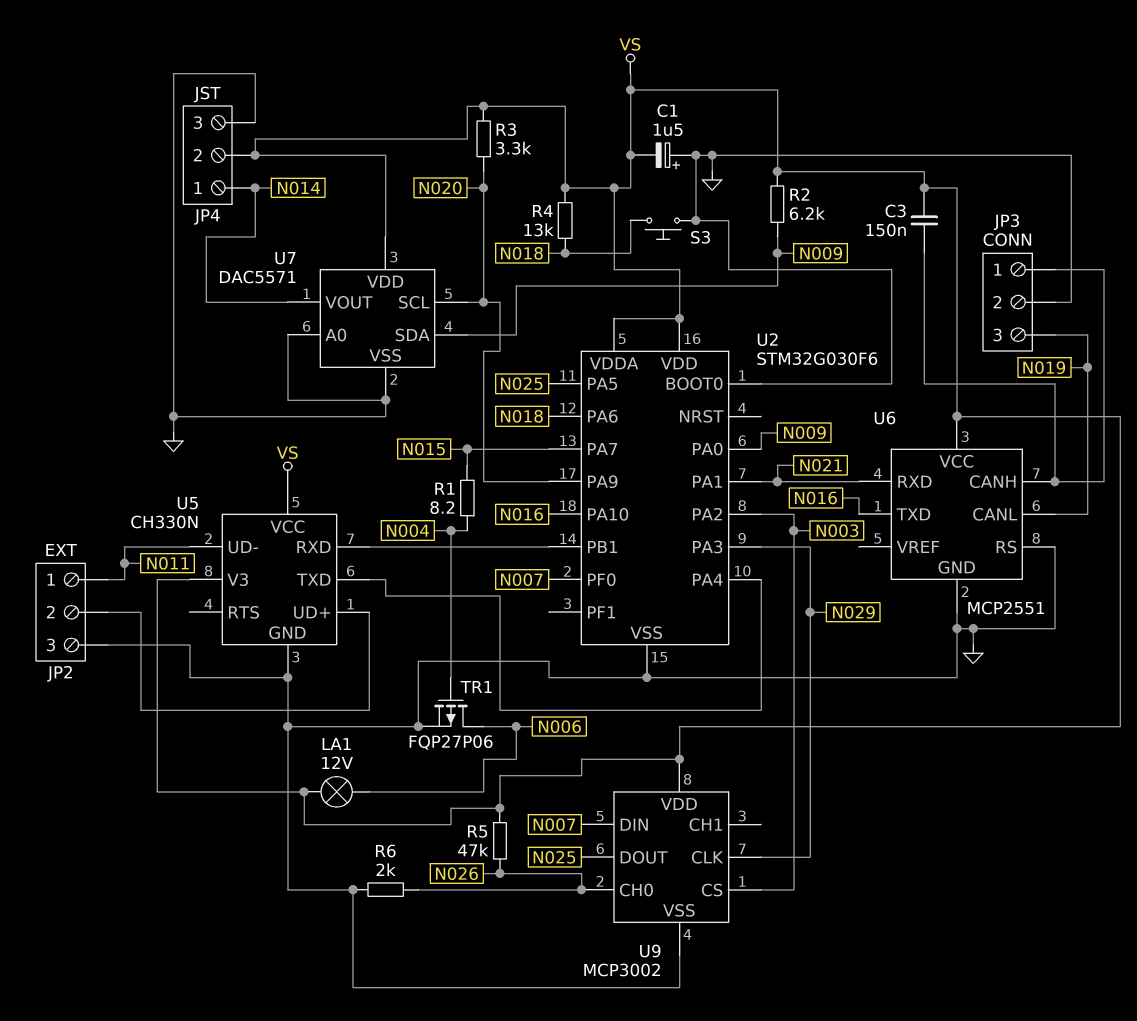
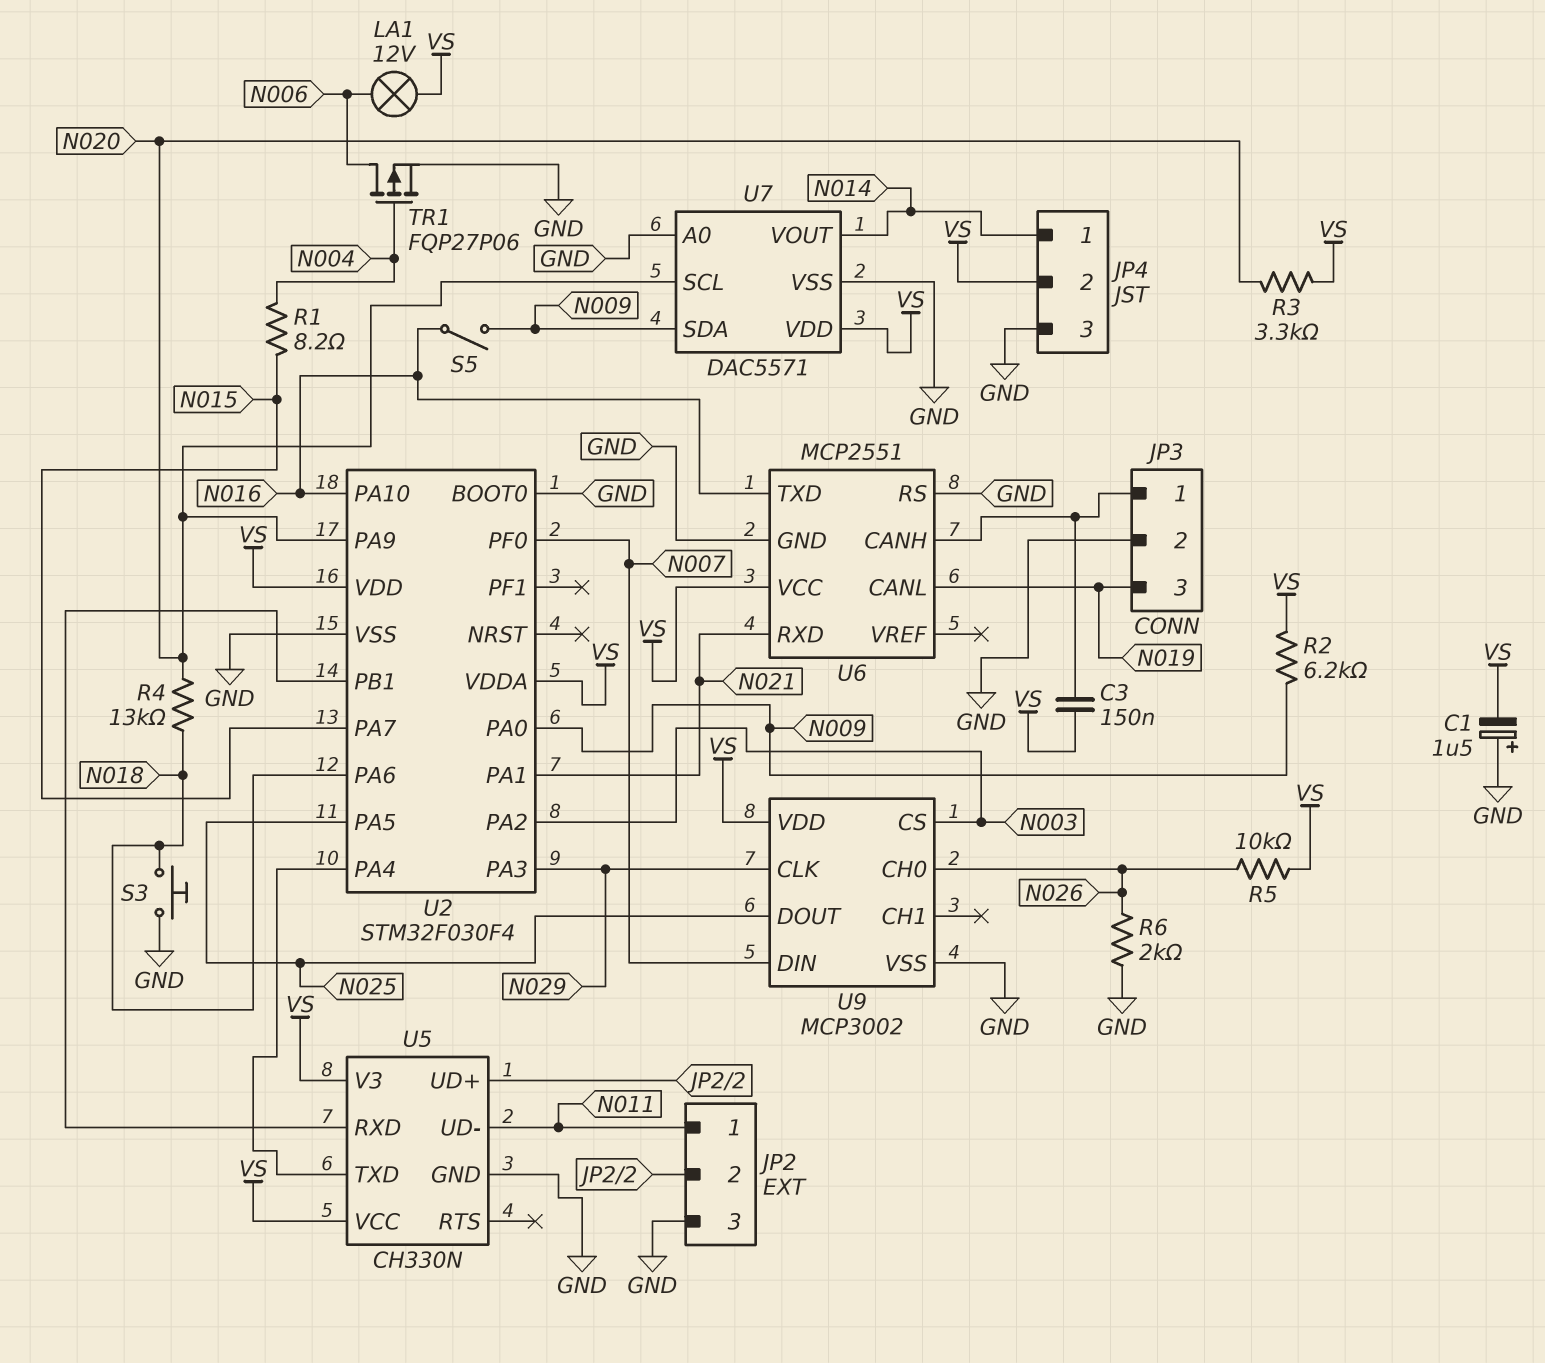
R4: 13k (N018, VS) -> 13k (N018, N020)
R5: 47k (N026, VS) -> 10k (N026, VS)
S5: none -> switch (N009, N016)
U2: STM32G030F6 -> STM32F030F4

